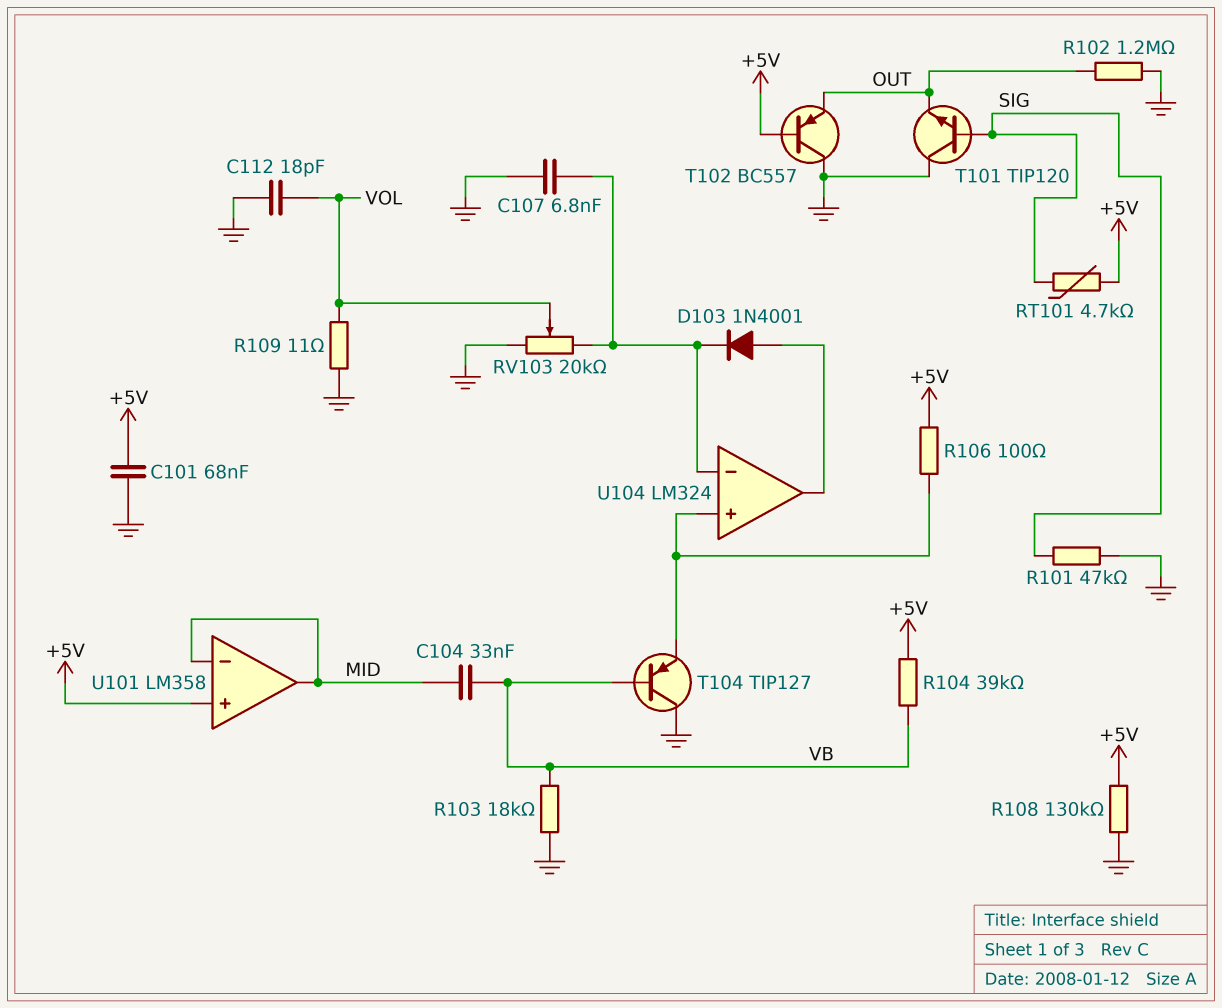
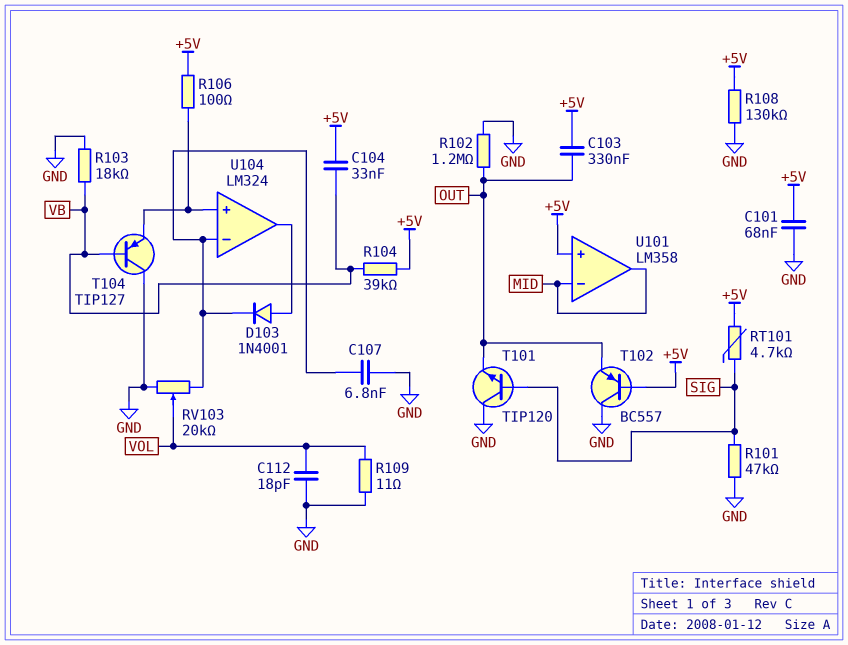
C103: none -> 330nF (+5V, OUT)
C104: 33nF (MID, VB) -> 33nF (+5V, VB)

